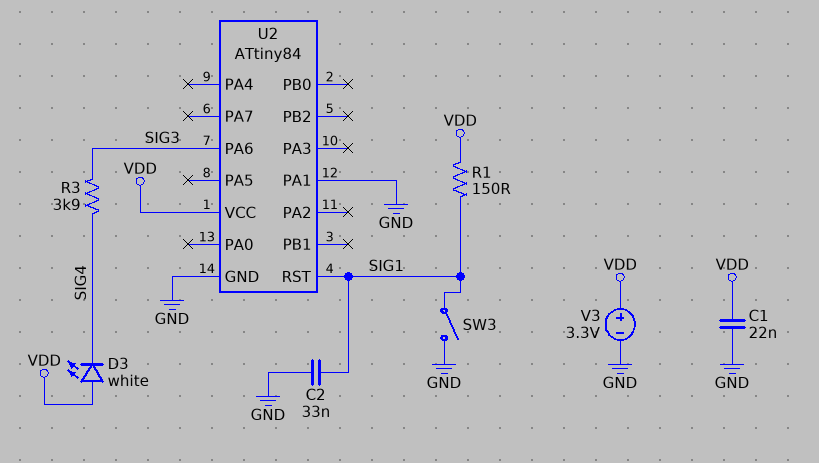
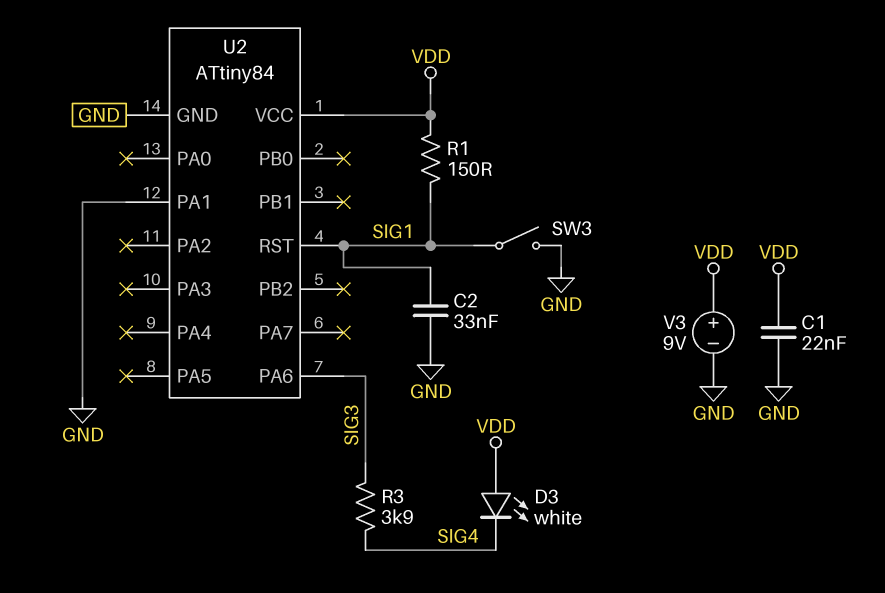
V3: 3.3V (plus VDD, minus GND) -> 9V (plus VDD, minus GND)

